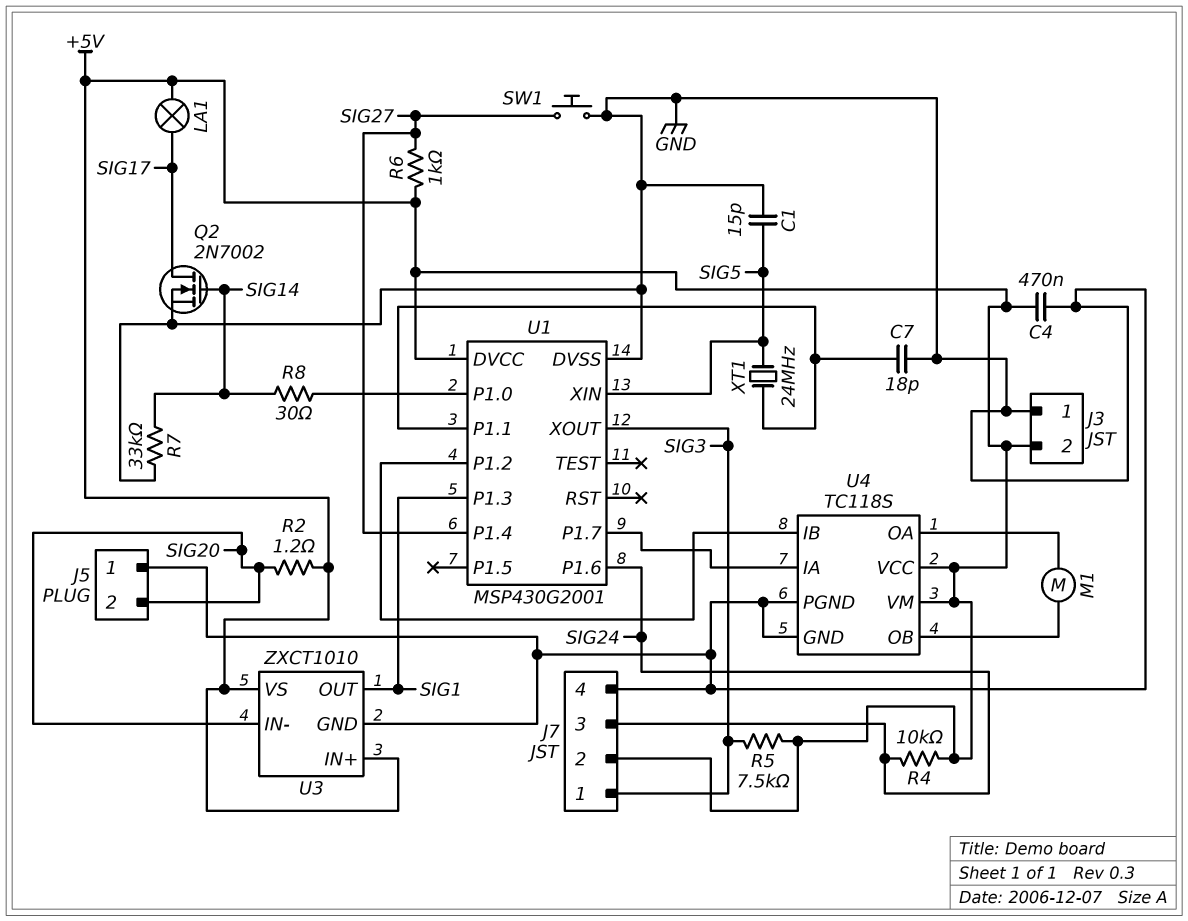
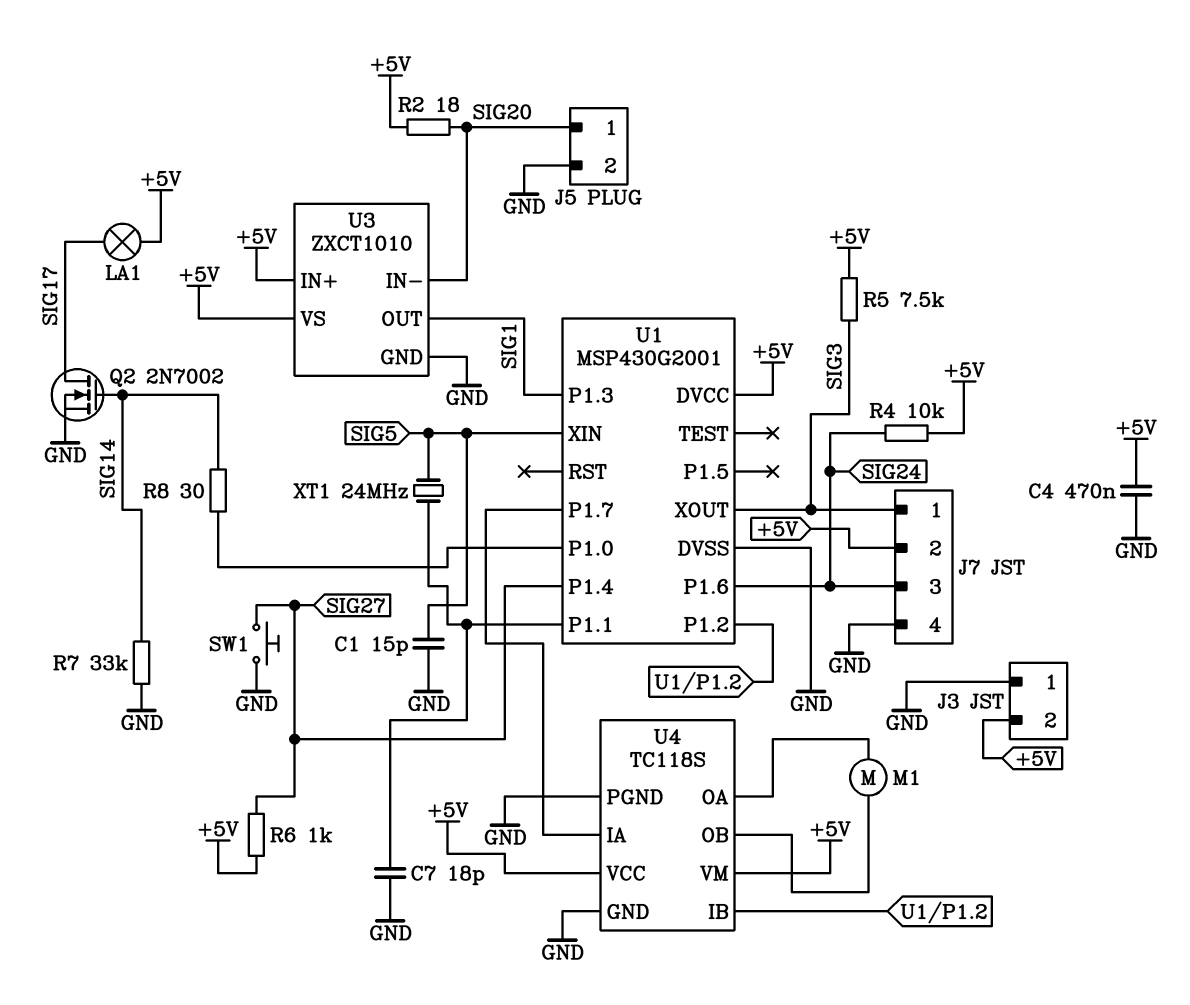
J5 pin 1: GND -> SIG20
J5 pin 2: SIG20 -> GND
R2: 1.2 (+5V, SIG20) -> 18 (+5V, SIG20)

